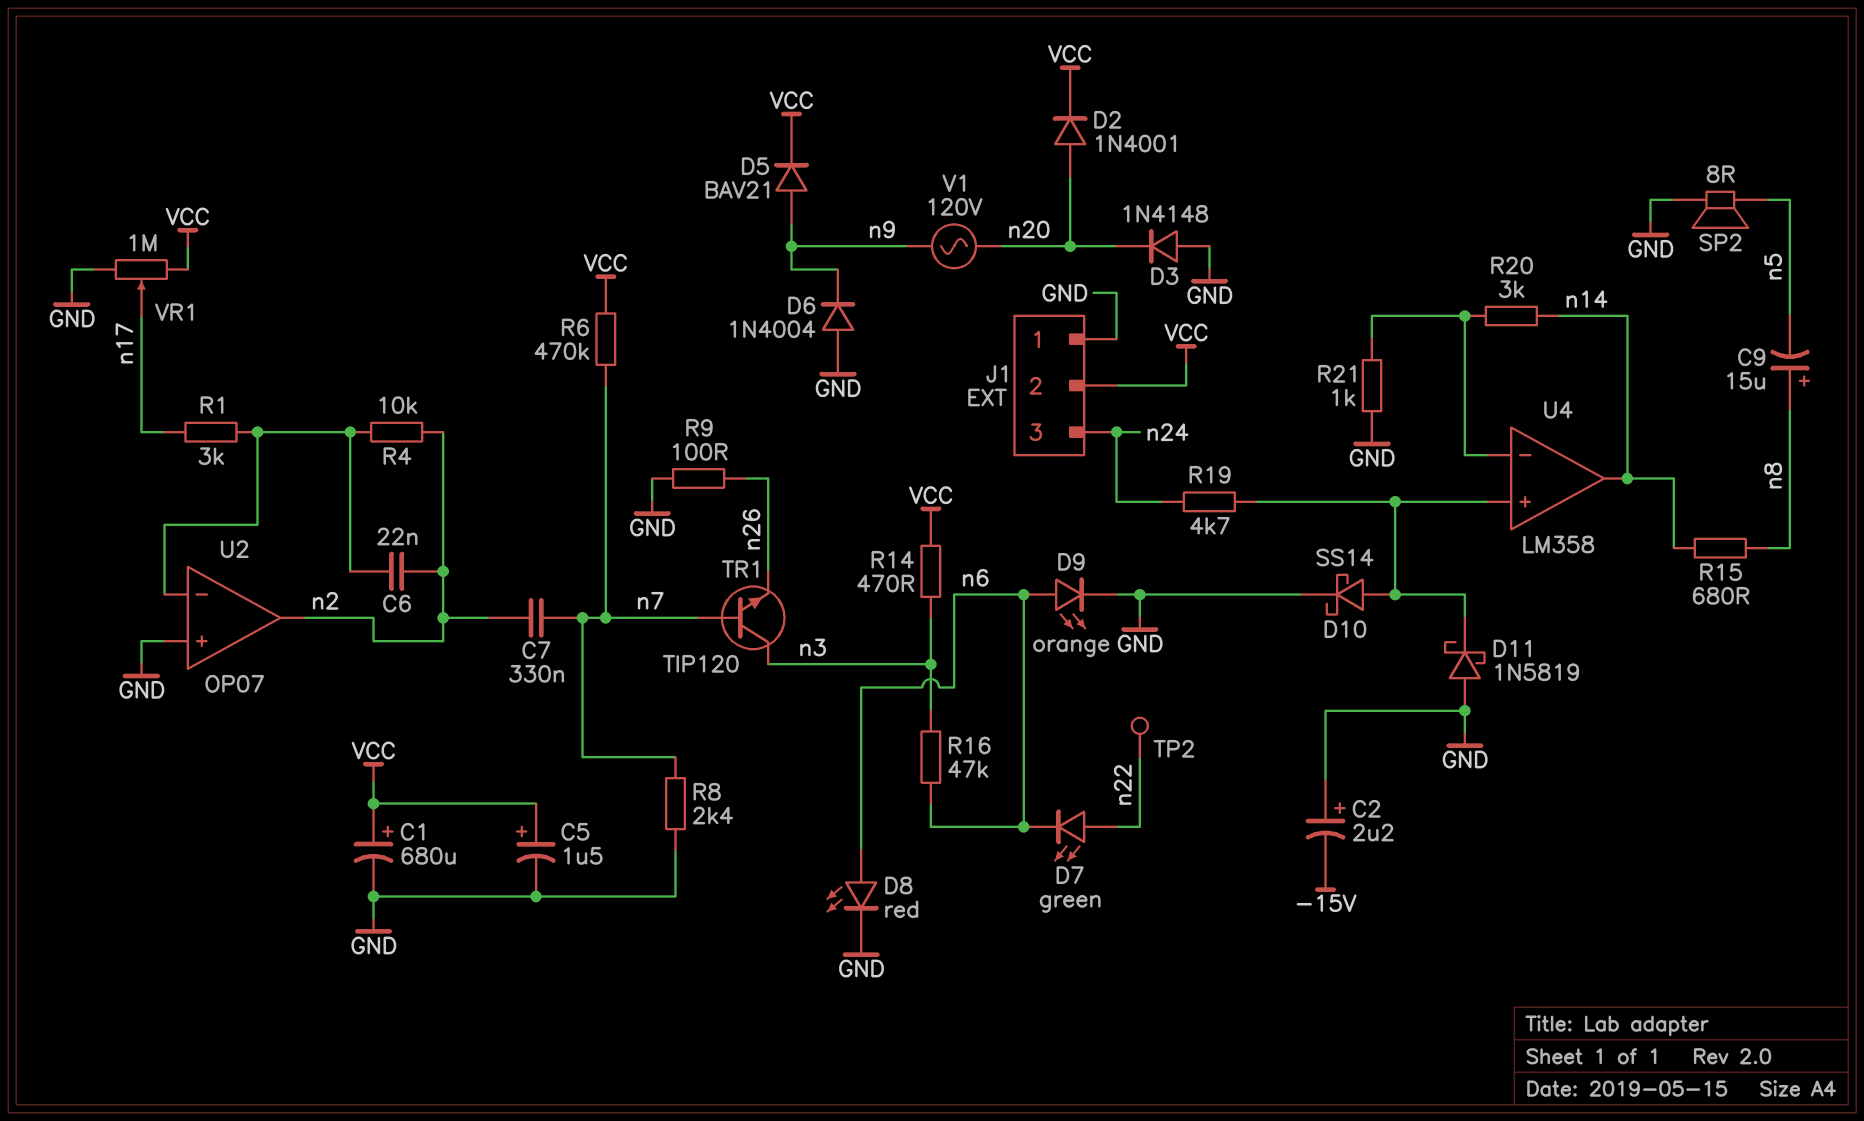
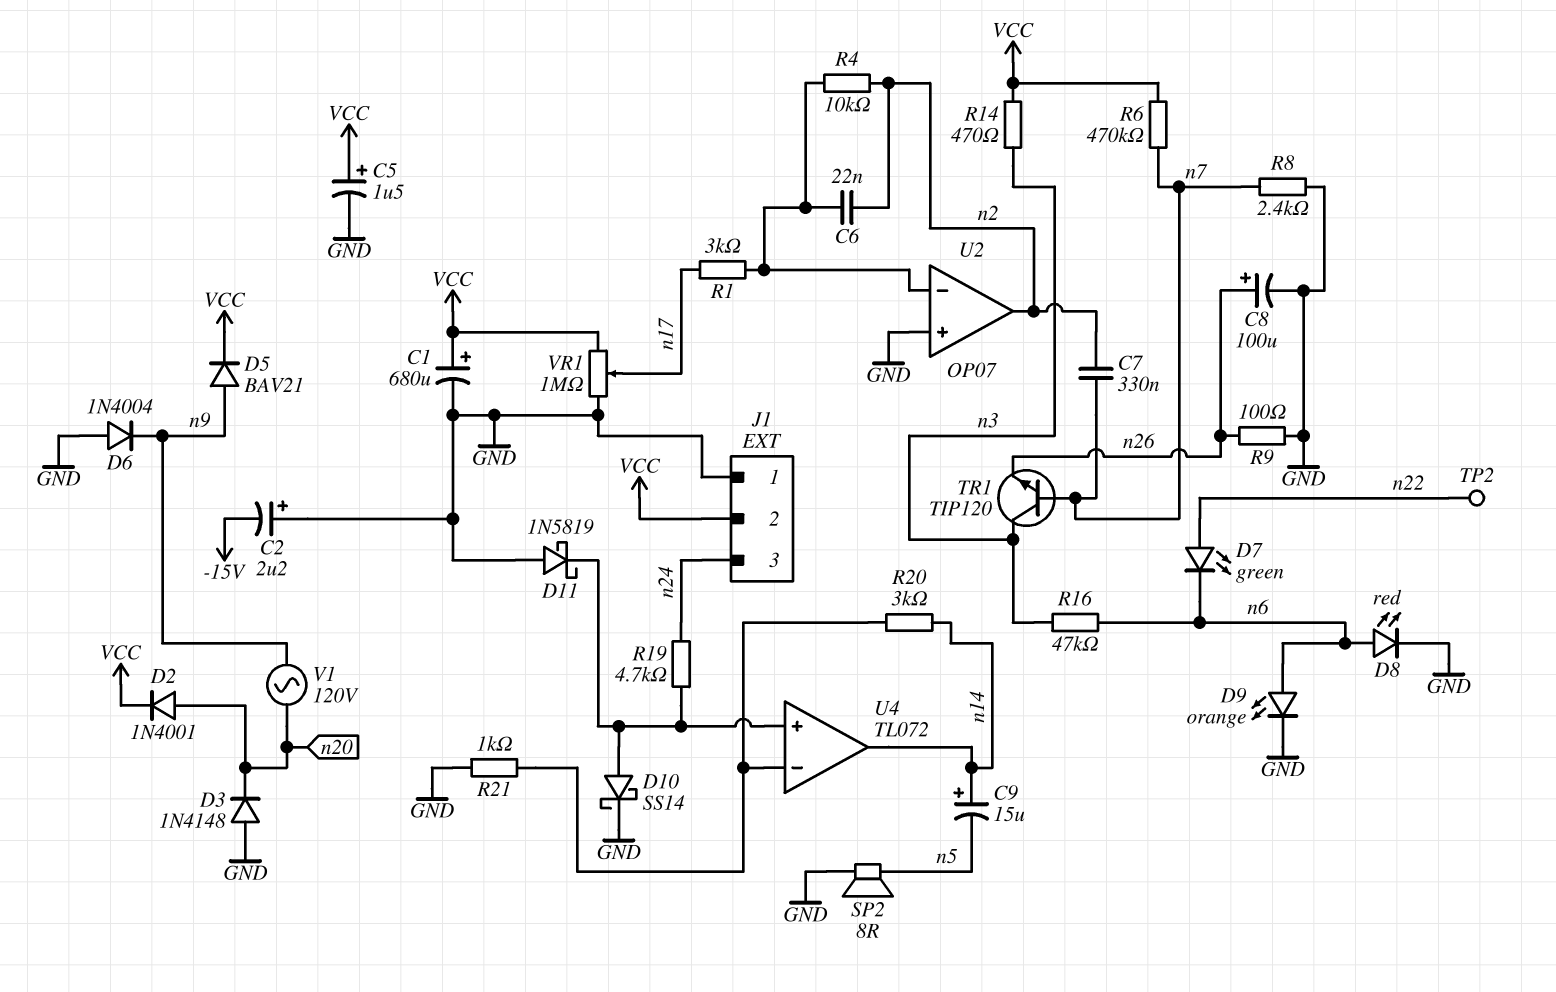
C8: none -> 100uF (plus n26, minus GND)
C9: 15uF (plus n8, minus n5) -> 15uF (plus n14, minus n5)
R15: 680 (n8, n14) -> none
U4: LM358 -> TL072

